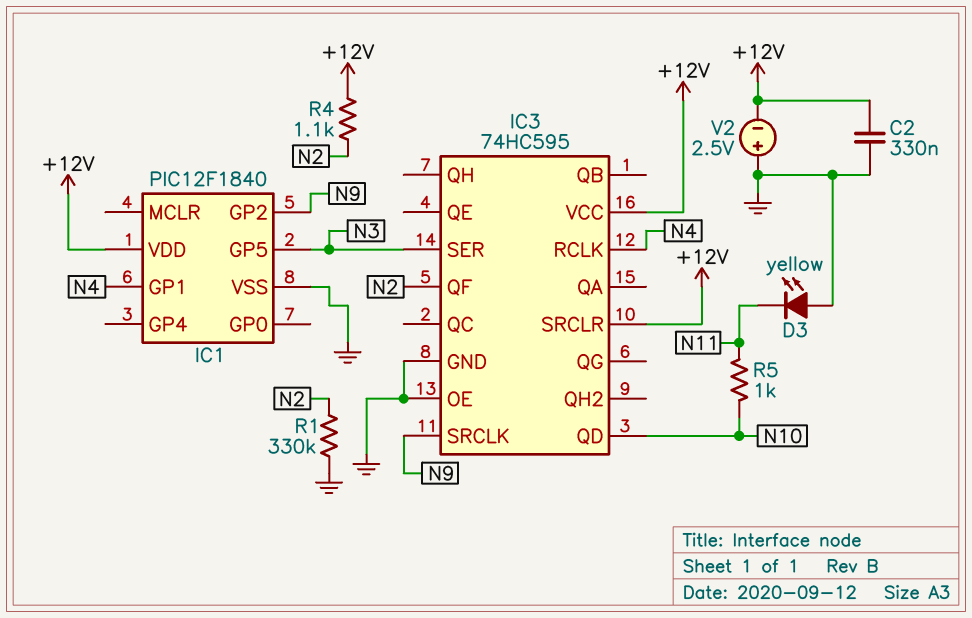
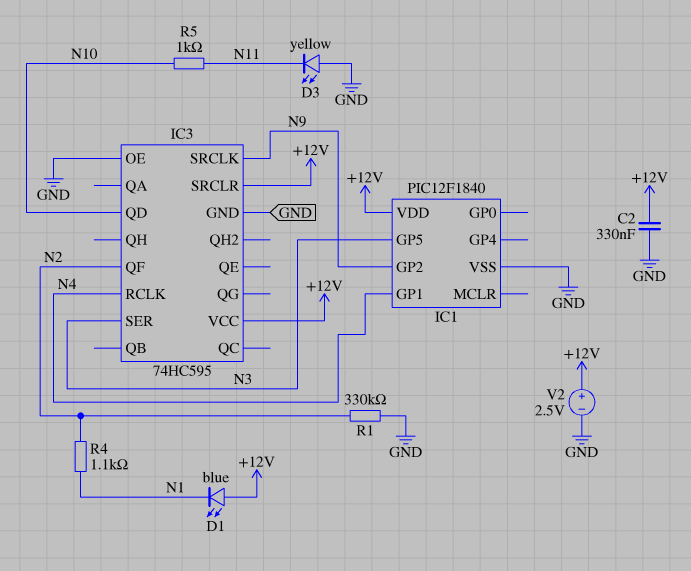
D1: none -> LED blue (A +12V, K N1)
R4: 1.1k (+12V, N2) -> 1.1k (N1, N2)
V2: 2.5V (plus GND, minus +12V) -> 2.5V (plus +12V, minus GND)

